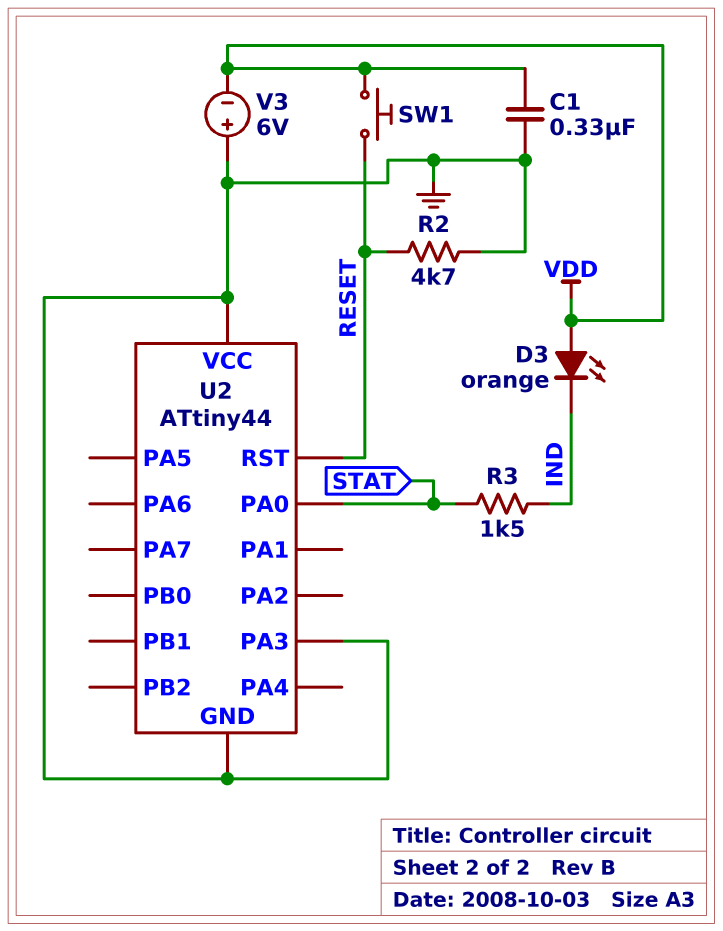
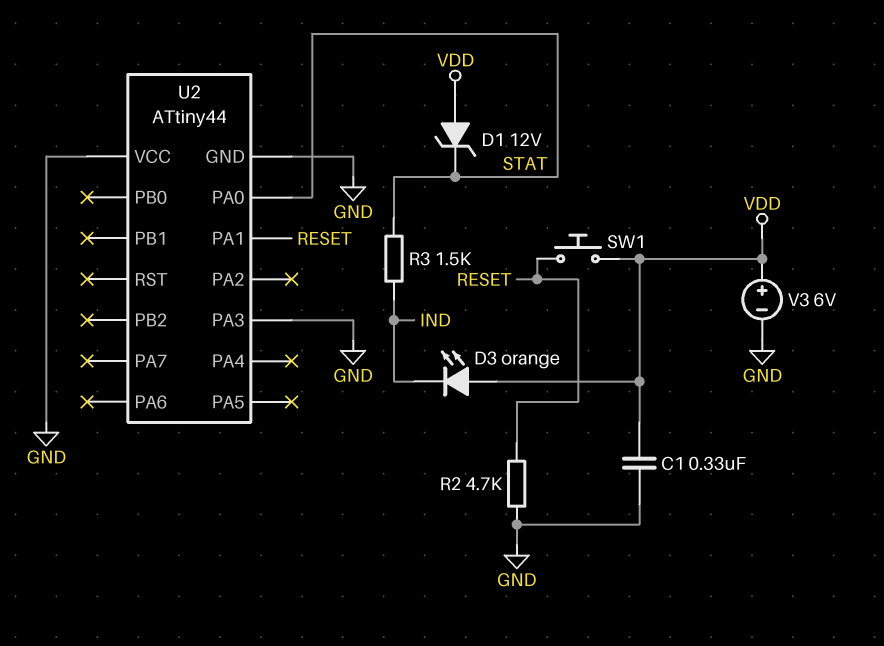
D1: none -> zener 12V (A VDD, K STAT)
U2 pin PA1: none -> RESET
U2 pin RST: RESET -> none
V3: 6V (plus GND, minus VDD) -> 6V (plus VDD, minus GND)

